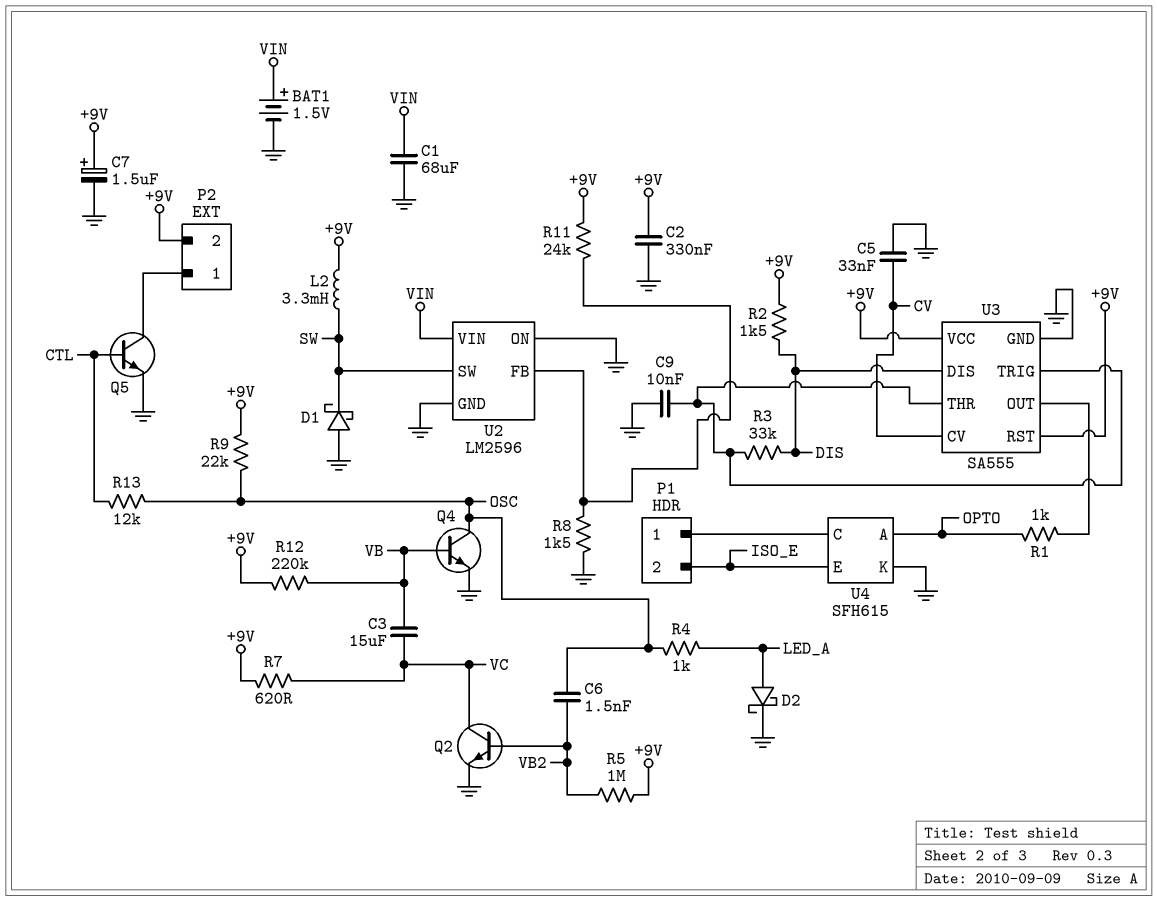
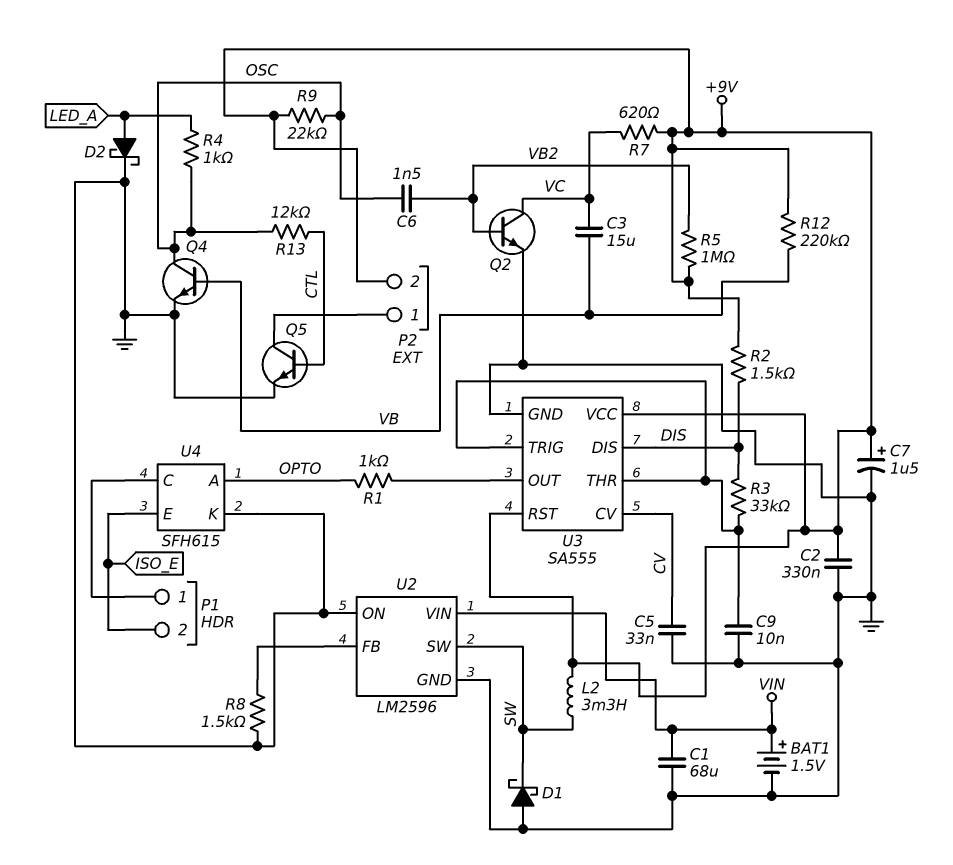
R11: 24k (+9V, U2/FB) -> none

